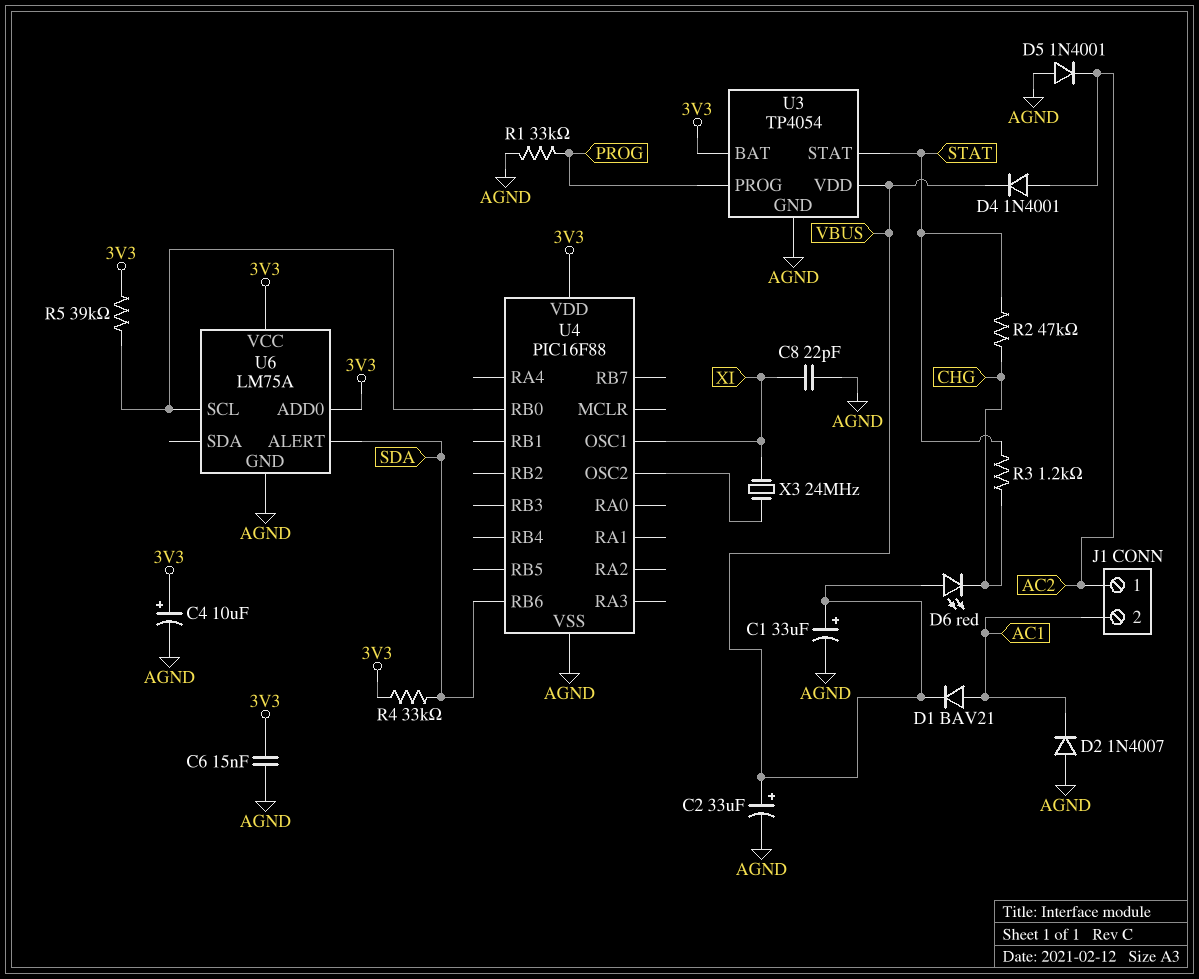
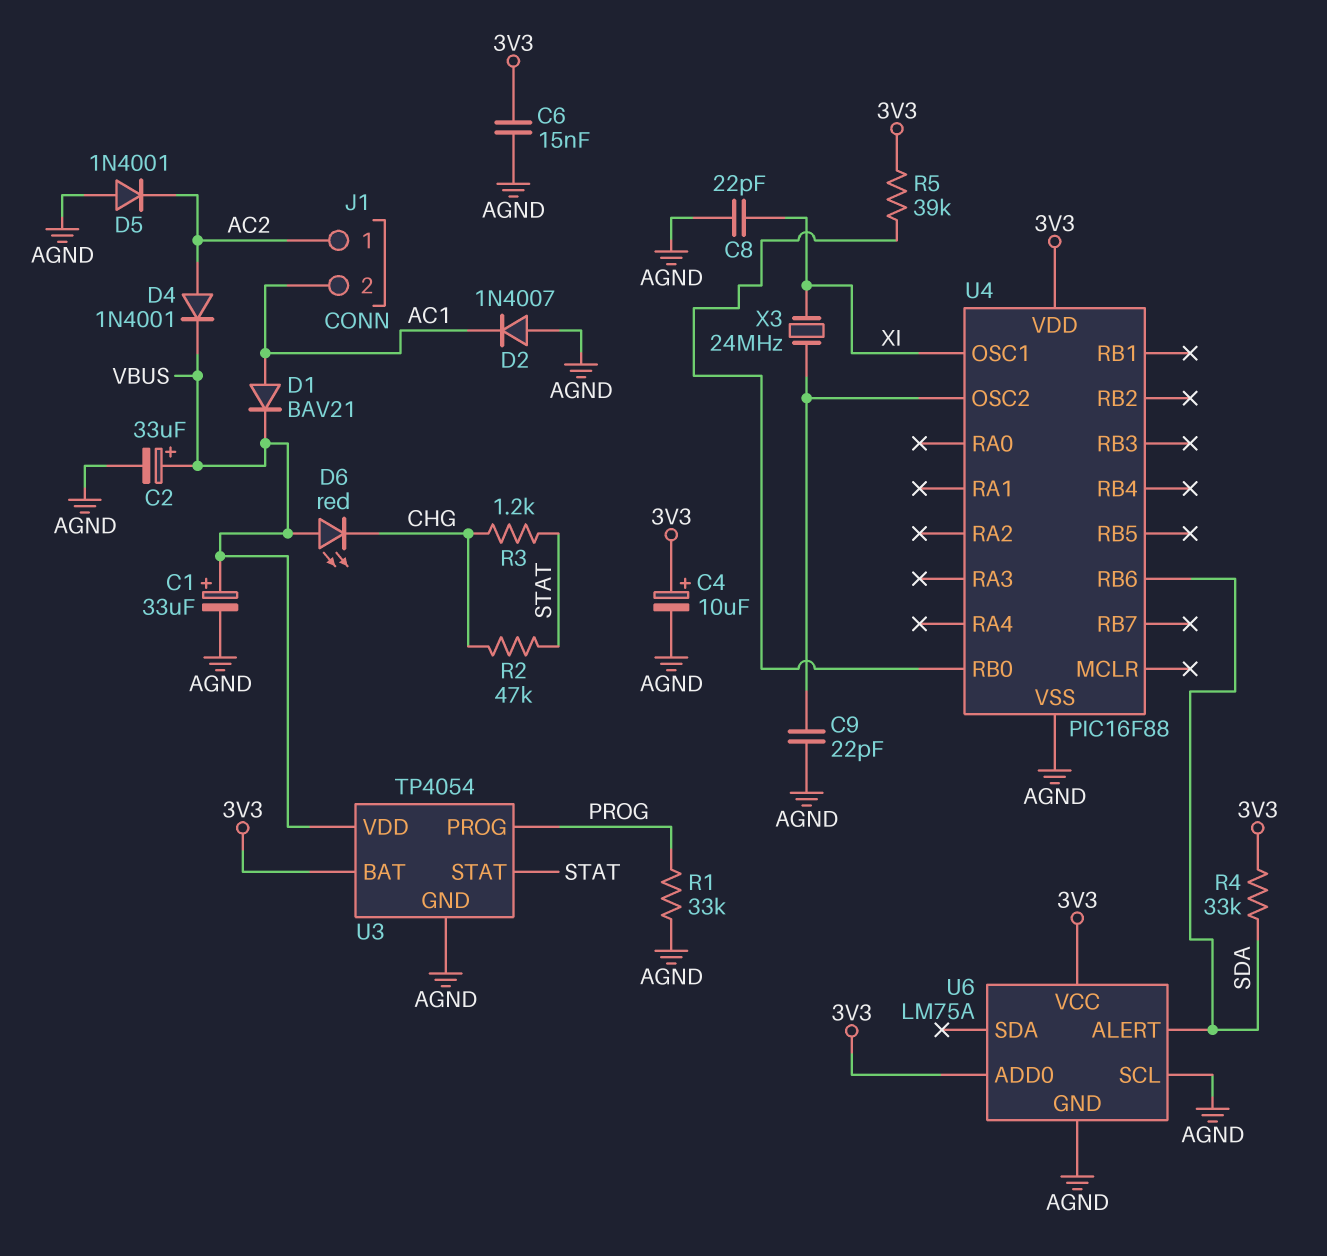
C9: none -> 22pF (AGND, U4/OSC2)
U6 pin SCL: U4/RB0 -> AGND

